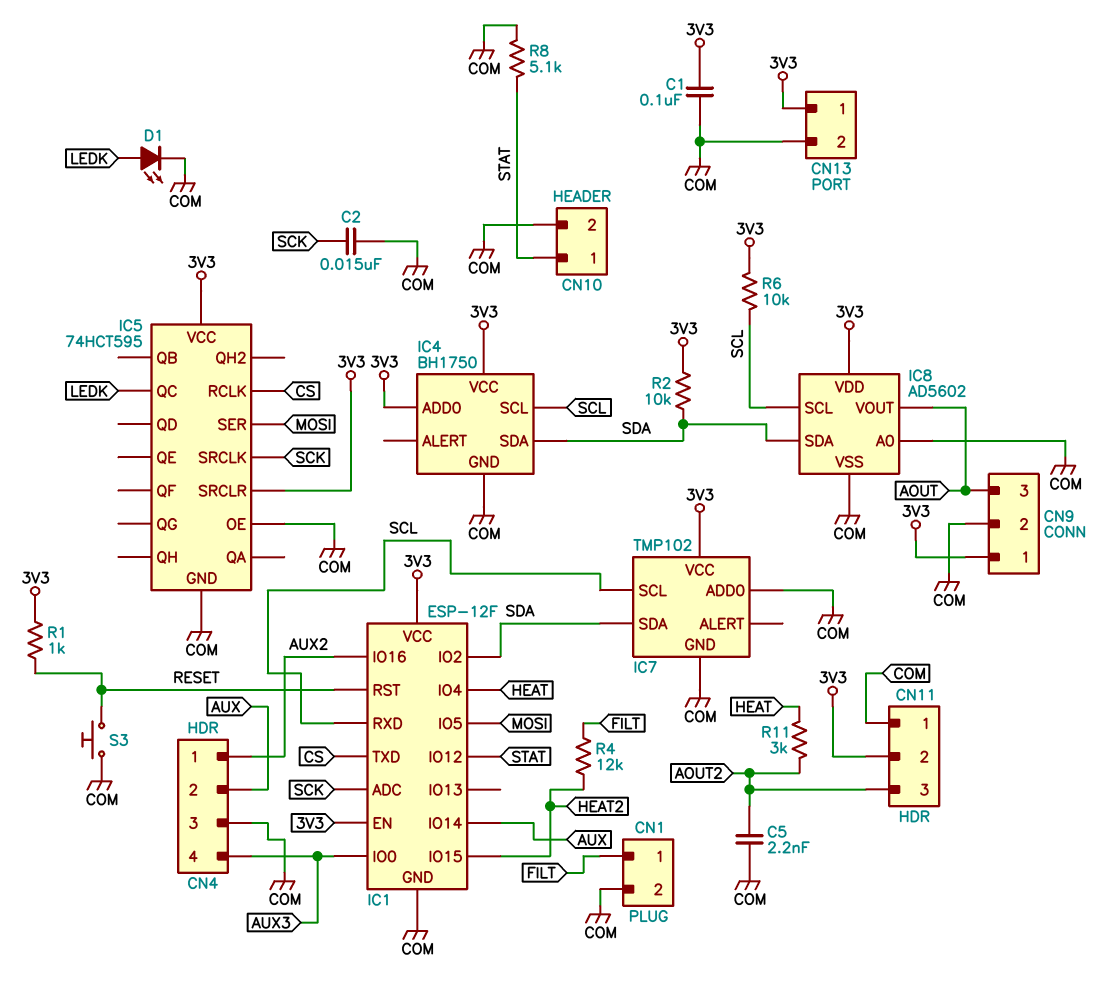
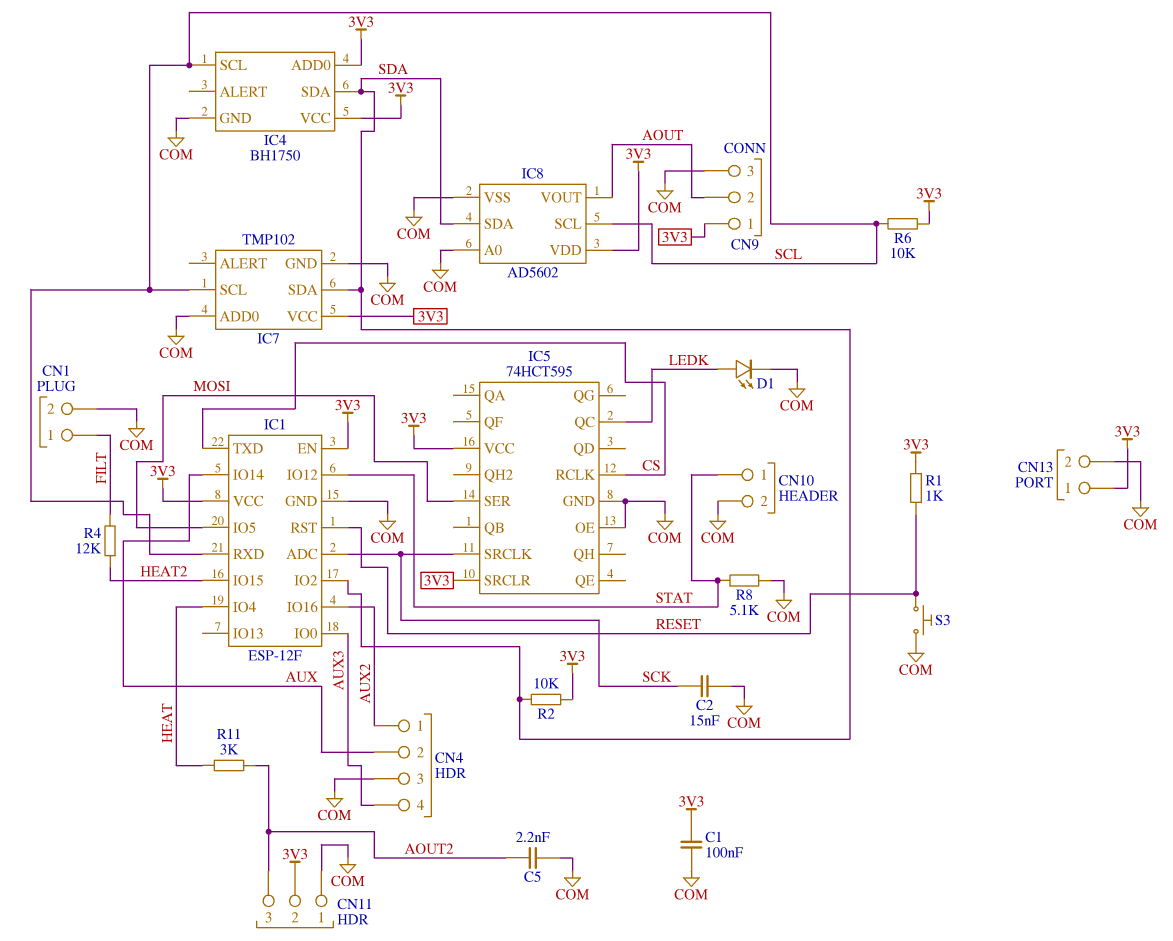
CN9 pin 2: COM -> AOUT
CN9 pin 3: AOUT -> COM

